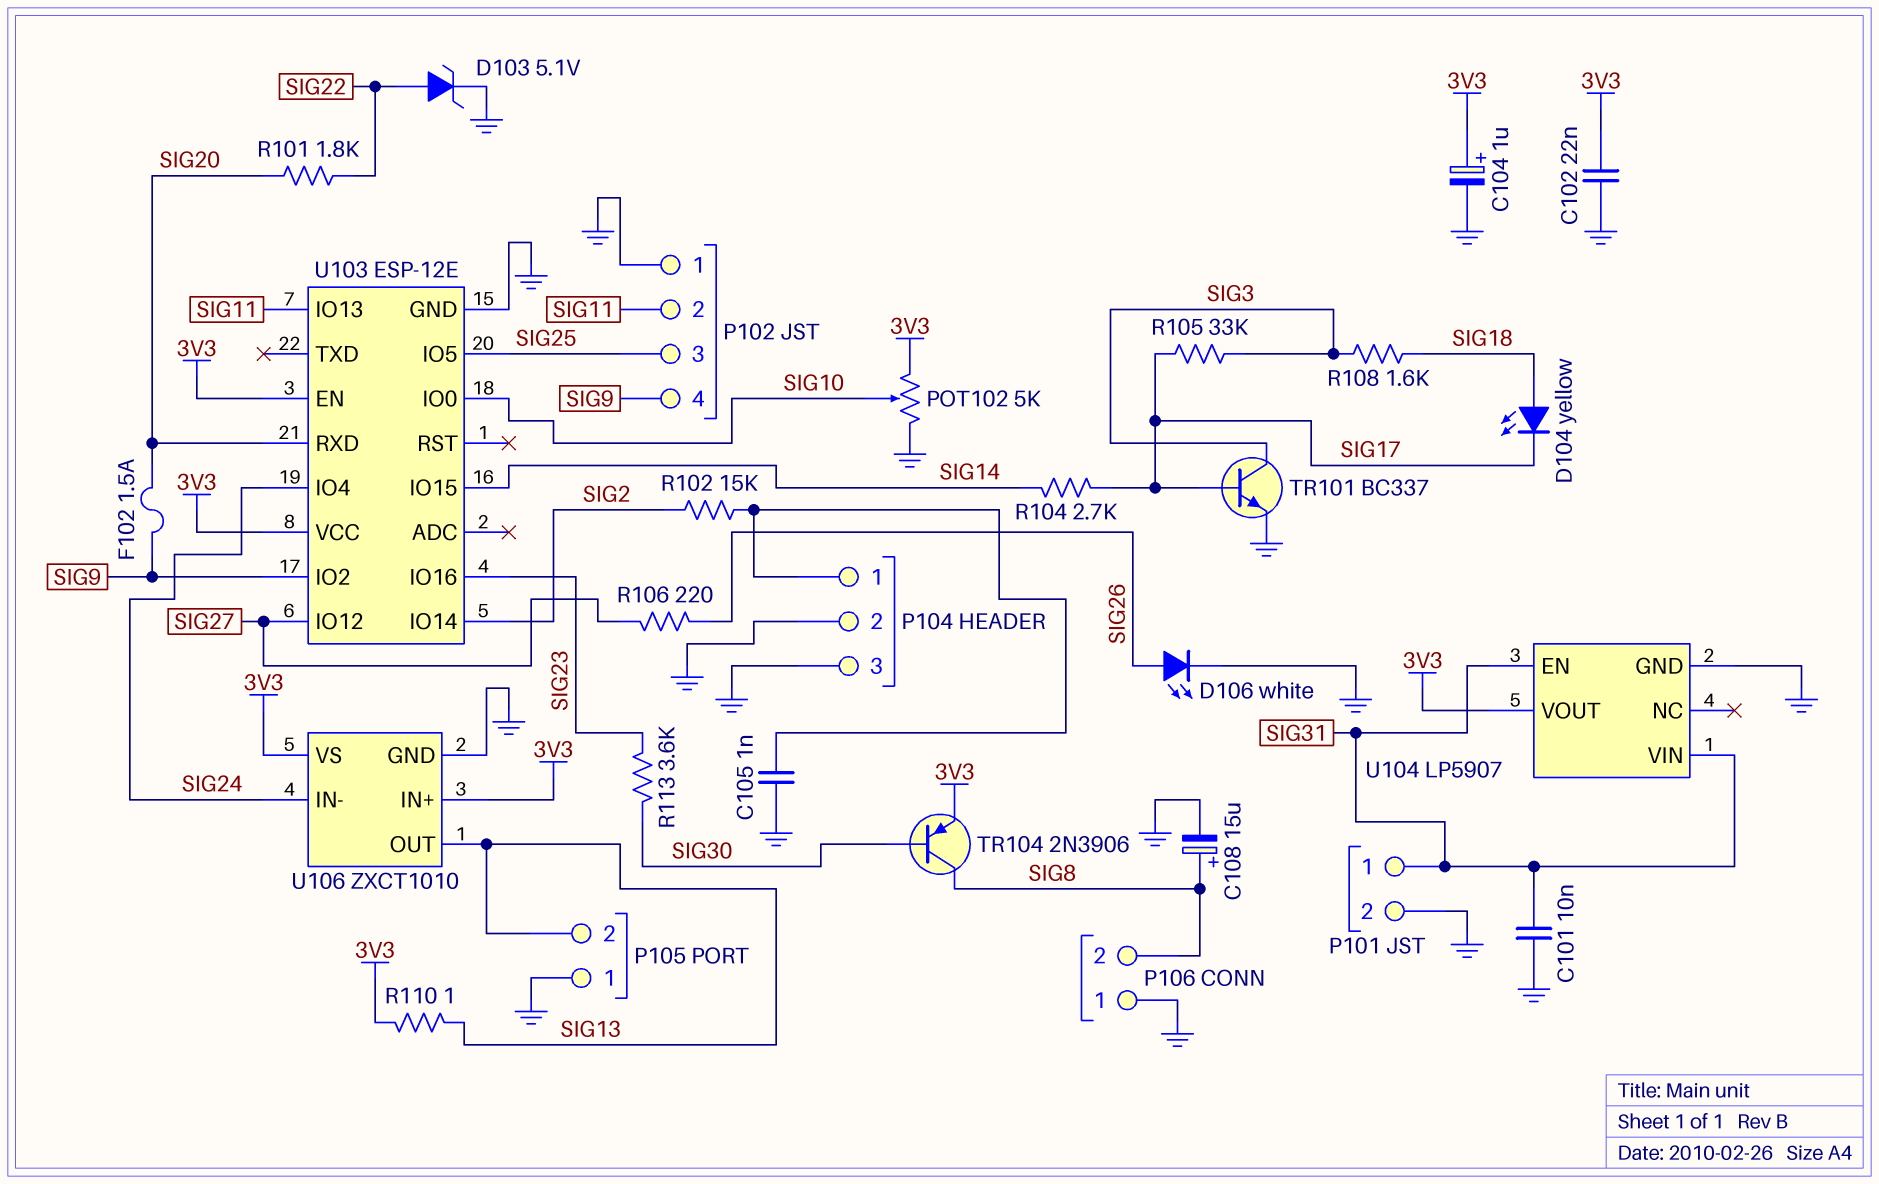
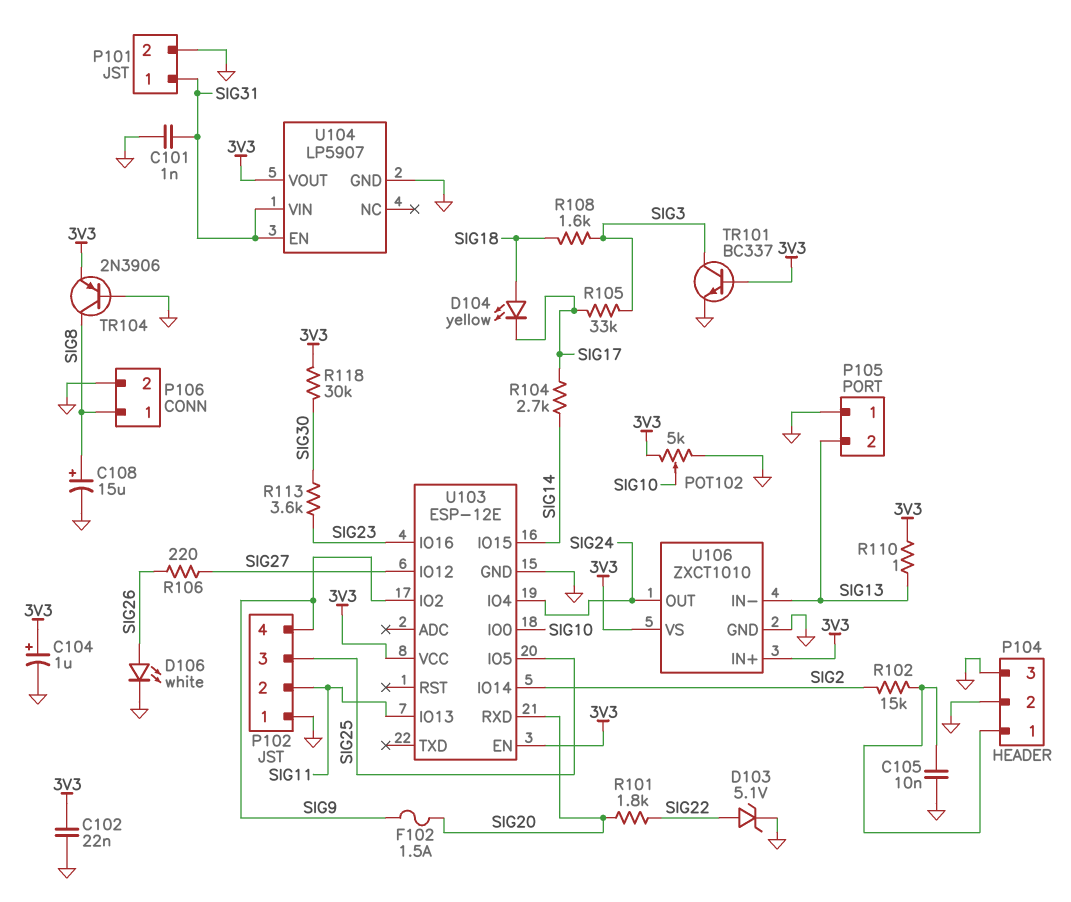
C101: 10nF (GND, SIG31) -> 1nF (GND, SIG31)
C105: 1nF (GND, P104/1) -> 10nF (GND, P104/1)
P106 pin 1: GND -> SIG8
P106 pin 2: SIG8 -> GND
R118: none -> 30k (3V3, SIG30)
TR101: NPN BC337 (B SIG17, C SIG3, E GND) -> NPN BC337 (B 3V3, C SIG3, E GND)
TR104: PNP 2N3906 (B SIG30, C SIG8, E 3V3) -> PNP 2N3906 (B GND, C SIG8, E 3V3)
U106 pin IN-: SIG24 -> SIG13
U106 pin OUT: SIG13 -> SIG24

